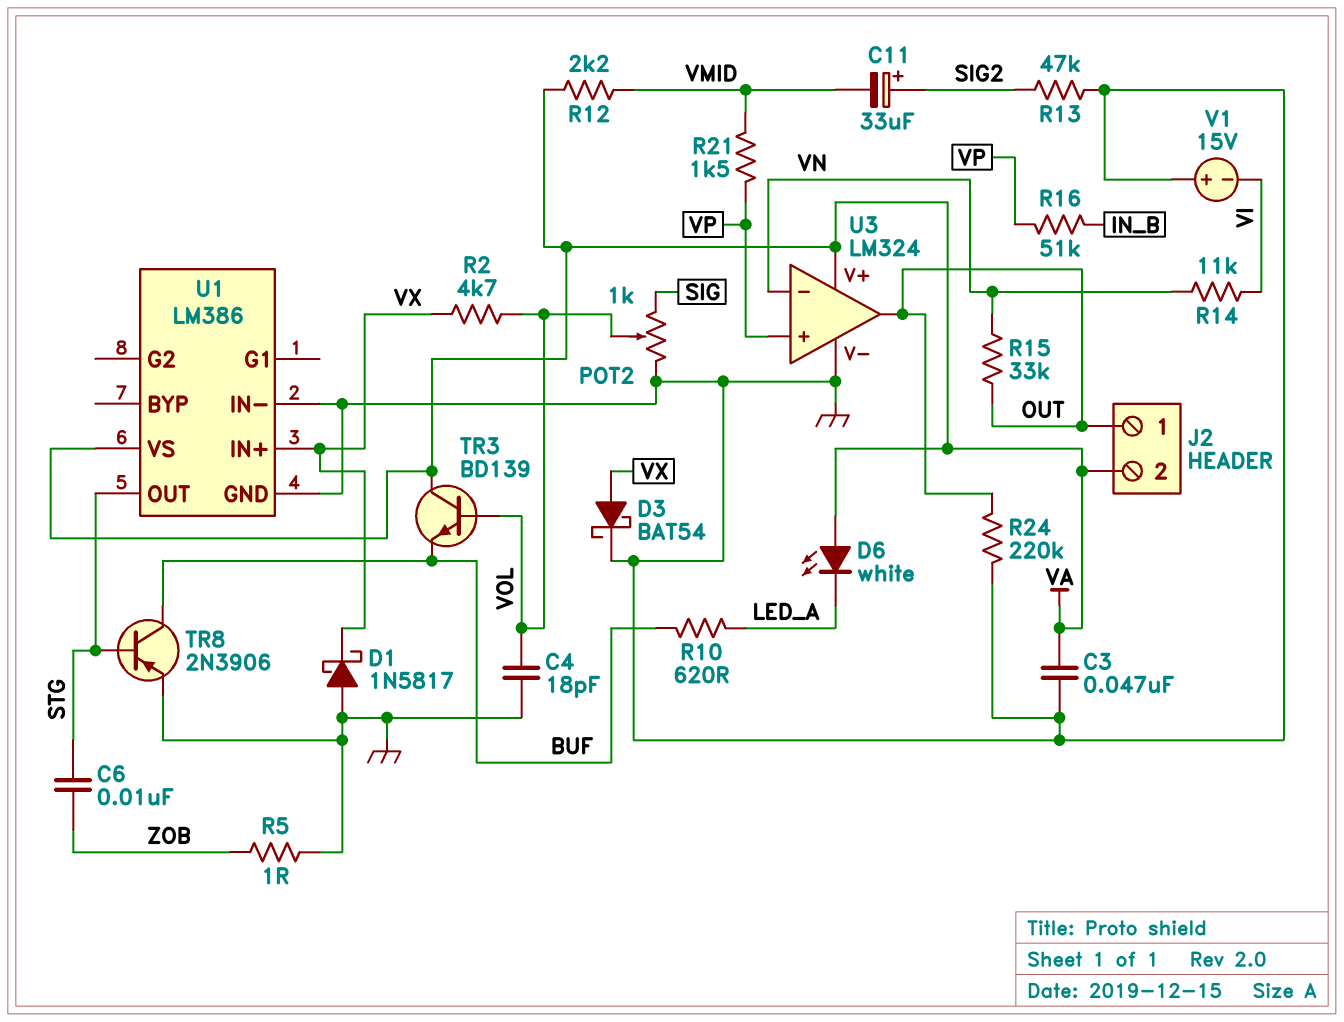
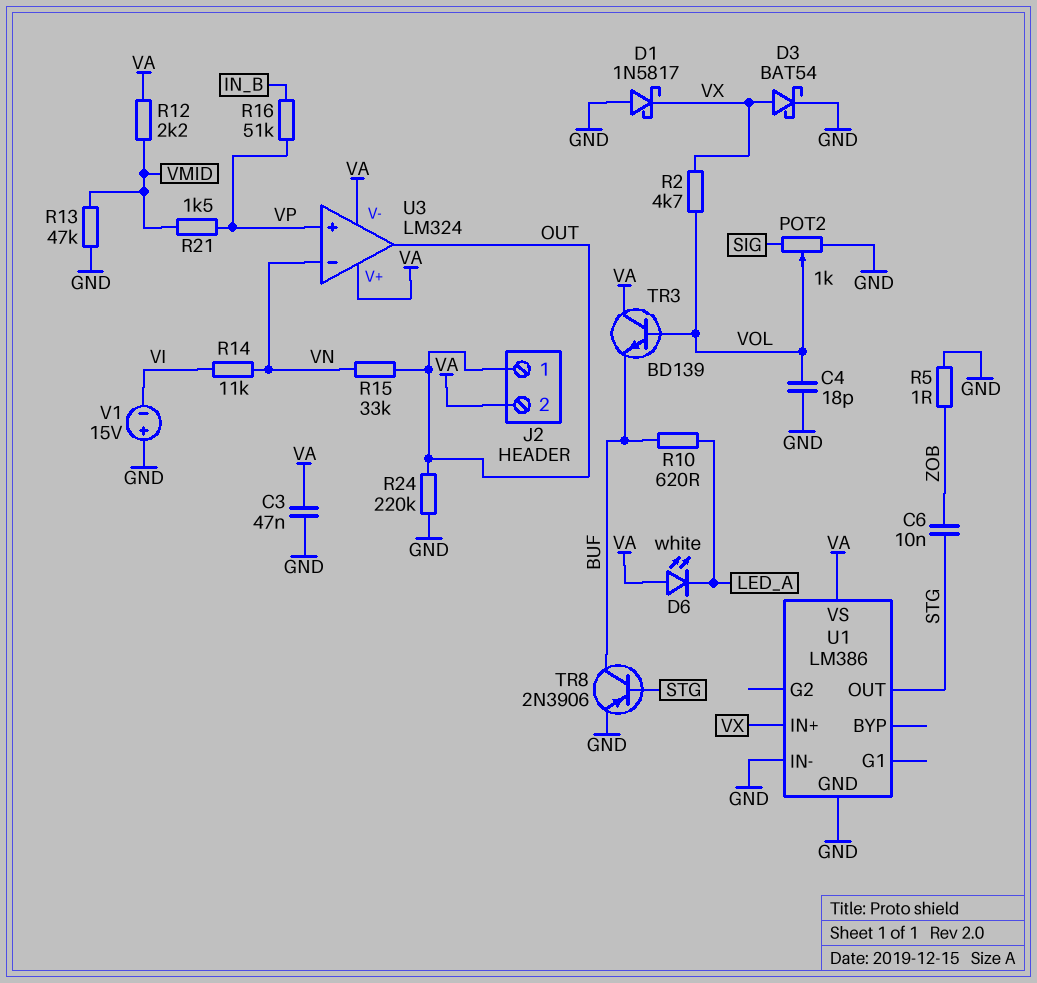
C11: 33uF (plus SIG2, minus VMID) -> none
R13: 47k (GND, SIG2) -> 47k (GND, VMID)
U3 pin V-: GND -> VA

